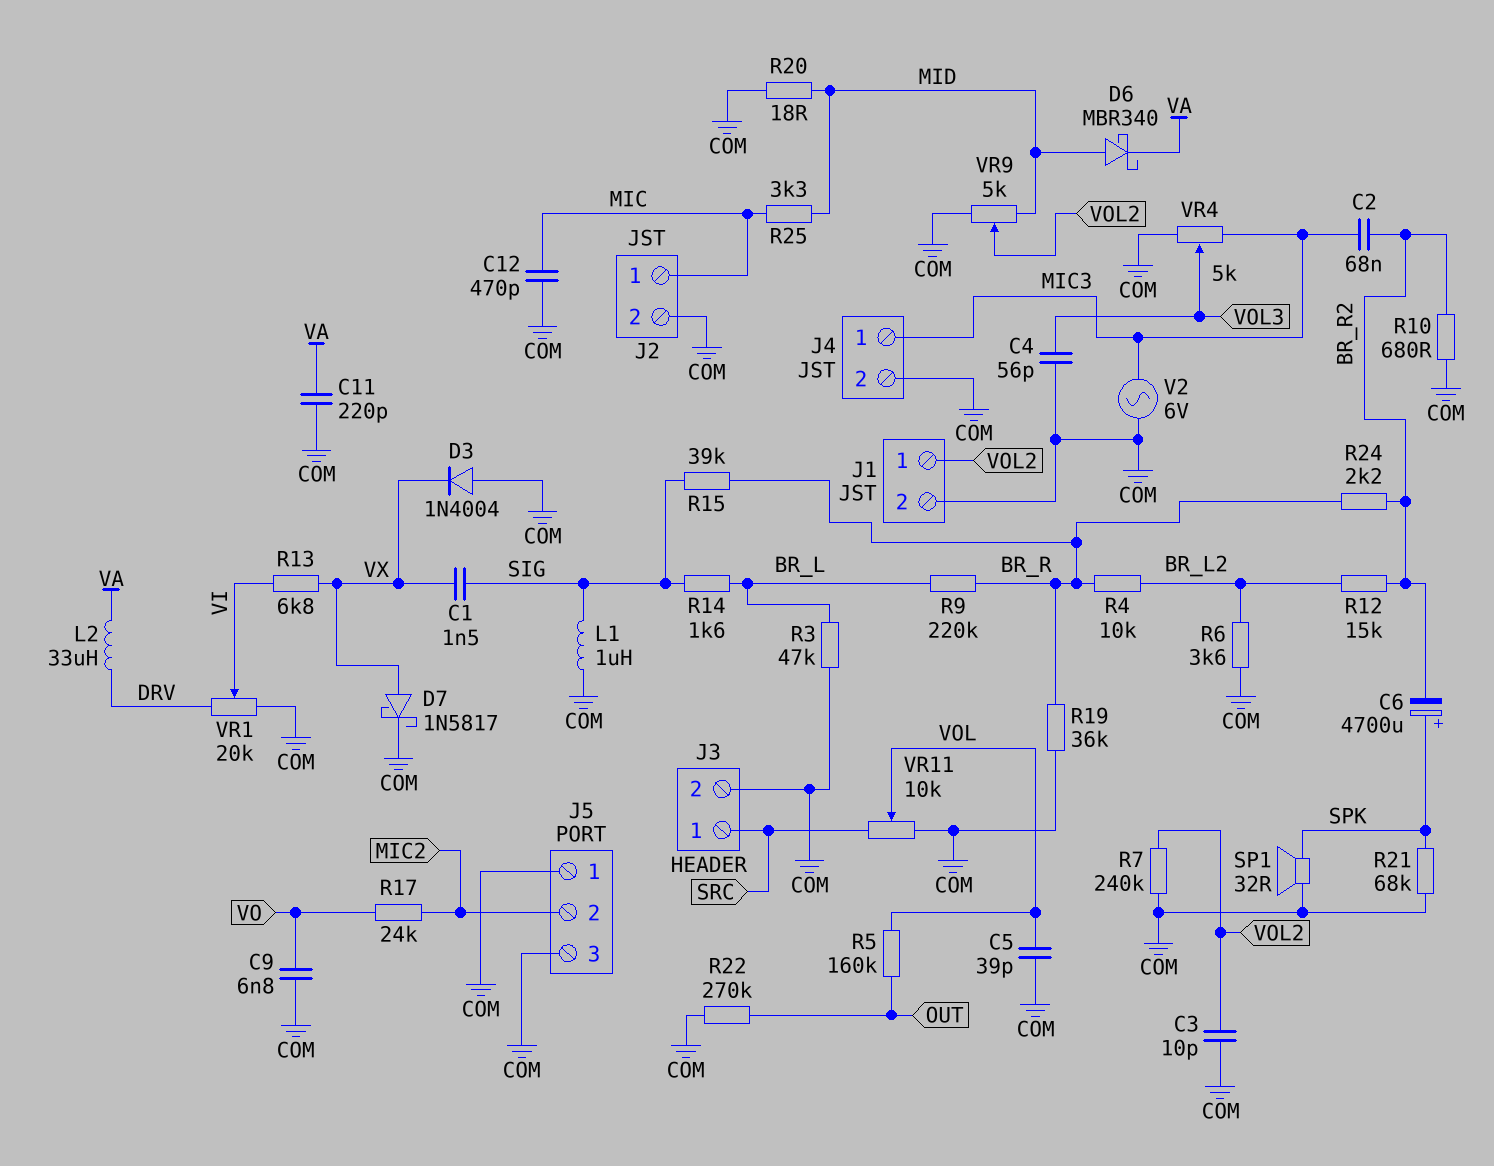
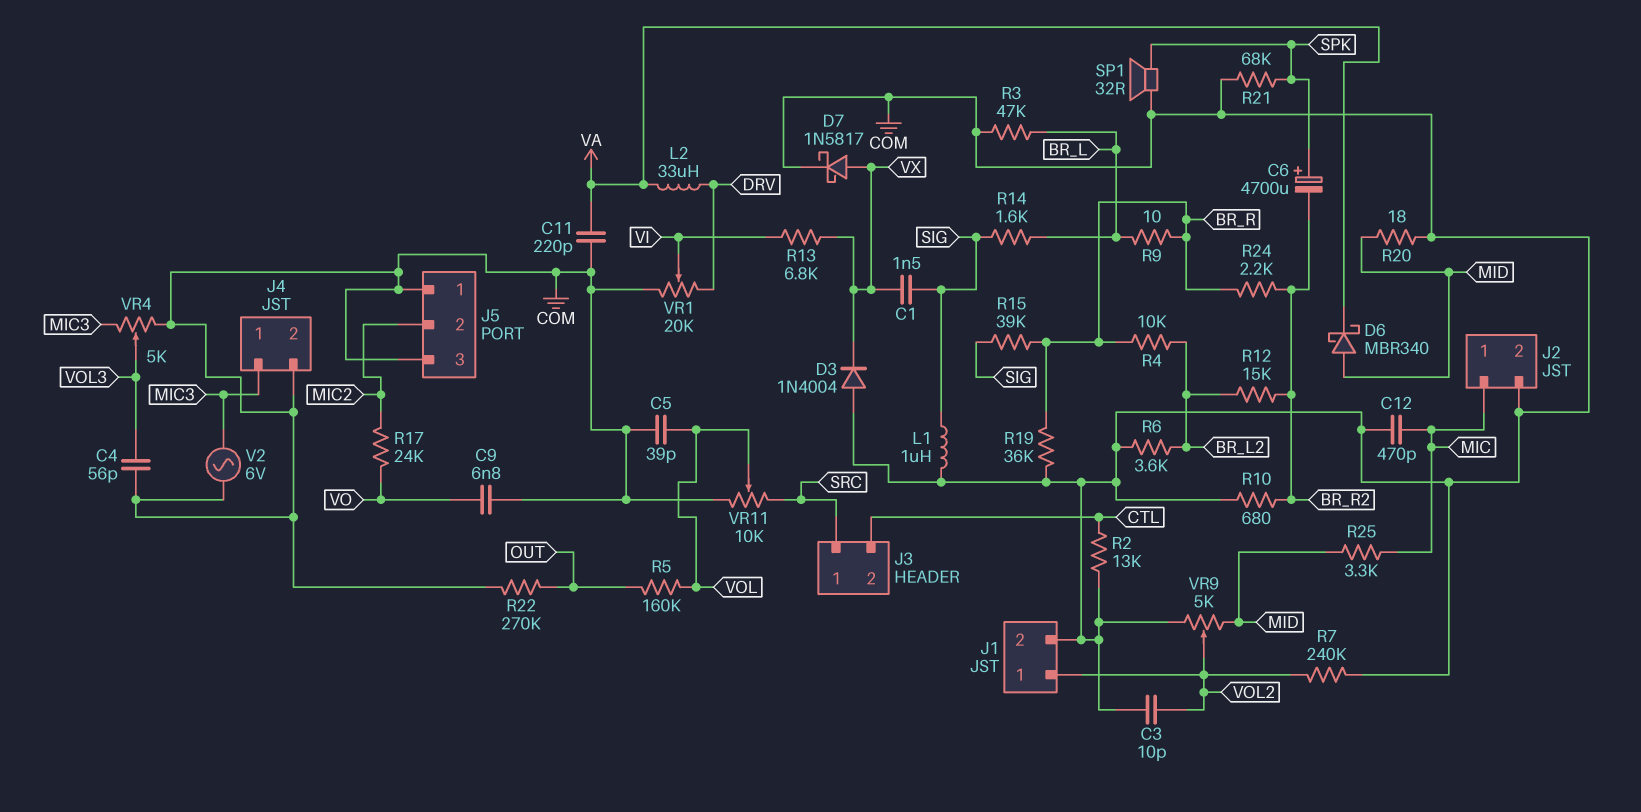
C2: 68nF (BR_R2, MIC3) -> none
J3 pin 2: COM -> CTL
R2: none -> 13k (COM, CTL)
R9: 220k (BR_L, BR_R) -> 10 (BR_L, BR_R)

